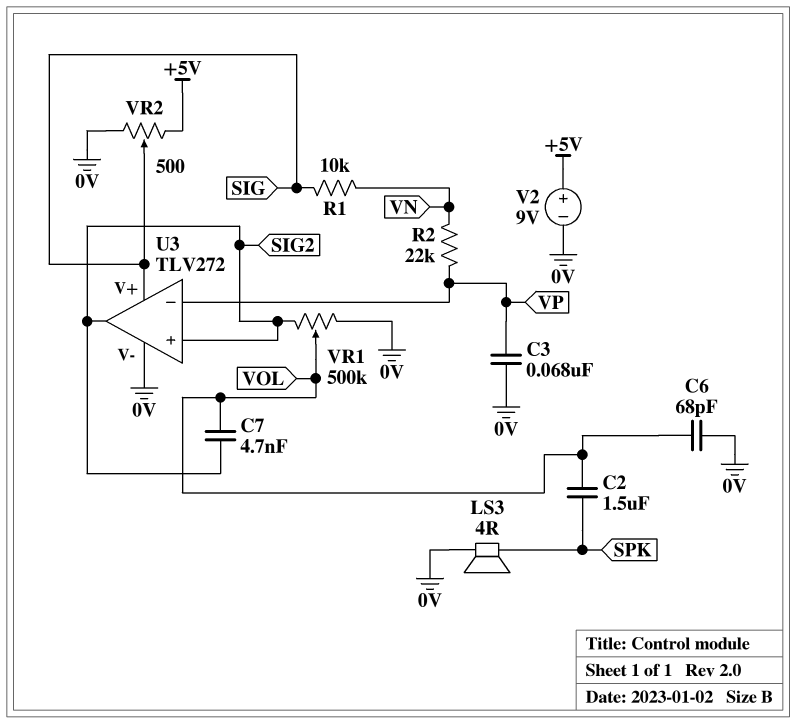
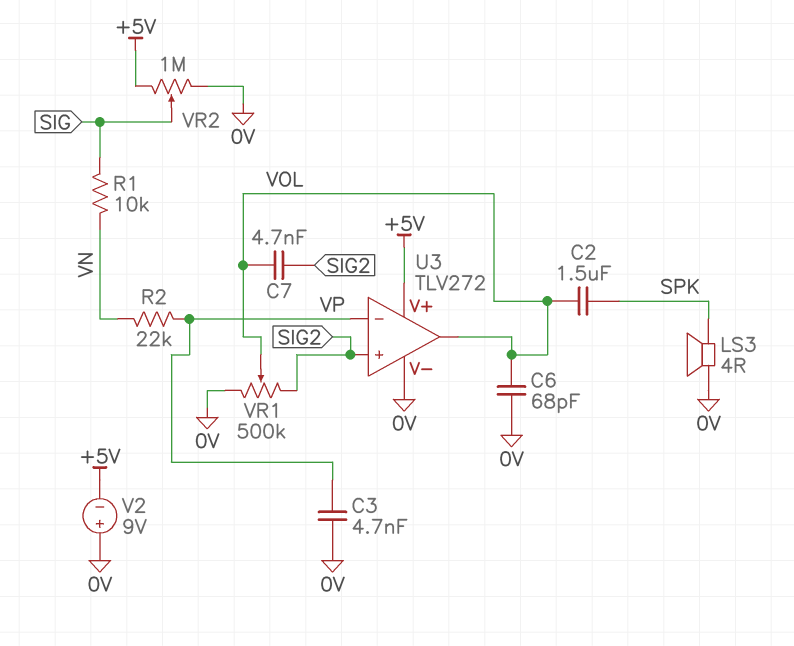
C3: 68nF (0V, VP) -> 4.7nF (0V, VP)
U3 pin V+: SIG -> +5V
U3 pin out: SIG2 -> VOL
V2: 9V (plus +5V, minus 0V) -> 9V (plus 0V, minus +5V)
VR2: 500 (+5V, 0V, wiper SIG) -> 1M (+5V, 0V, wiper SIG)

